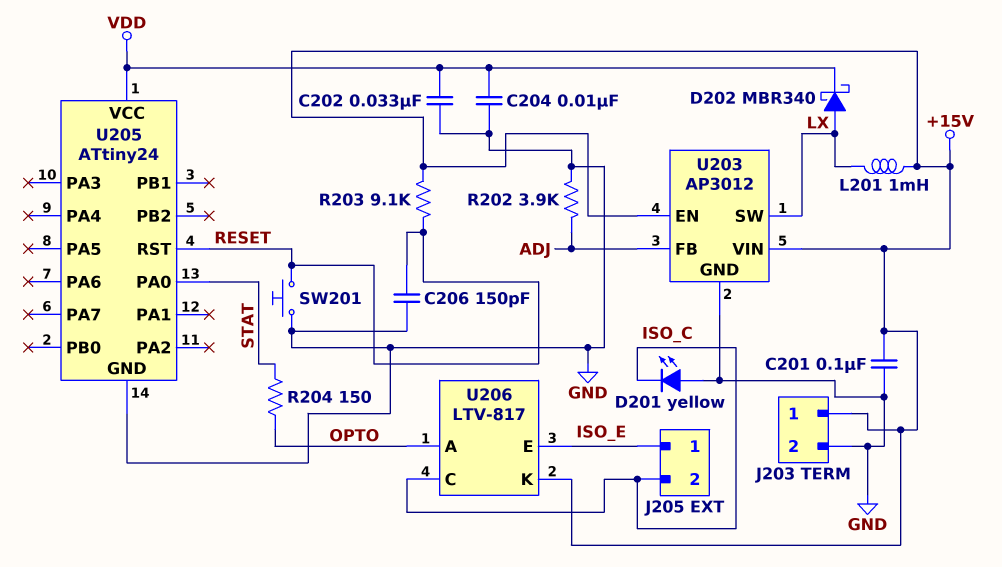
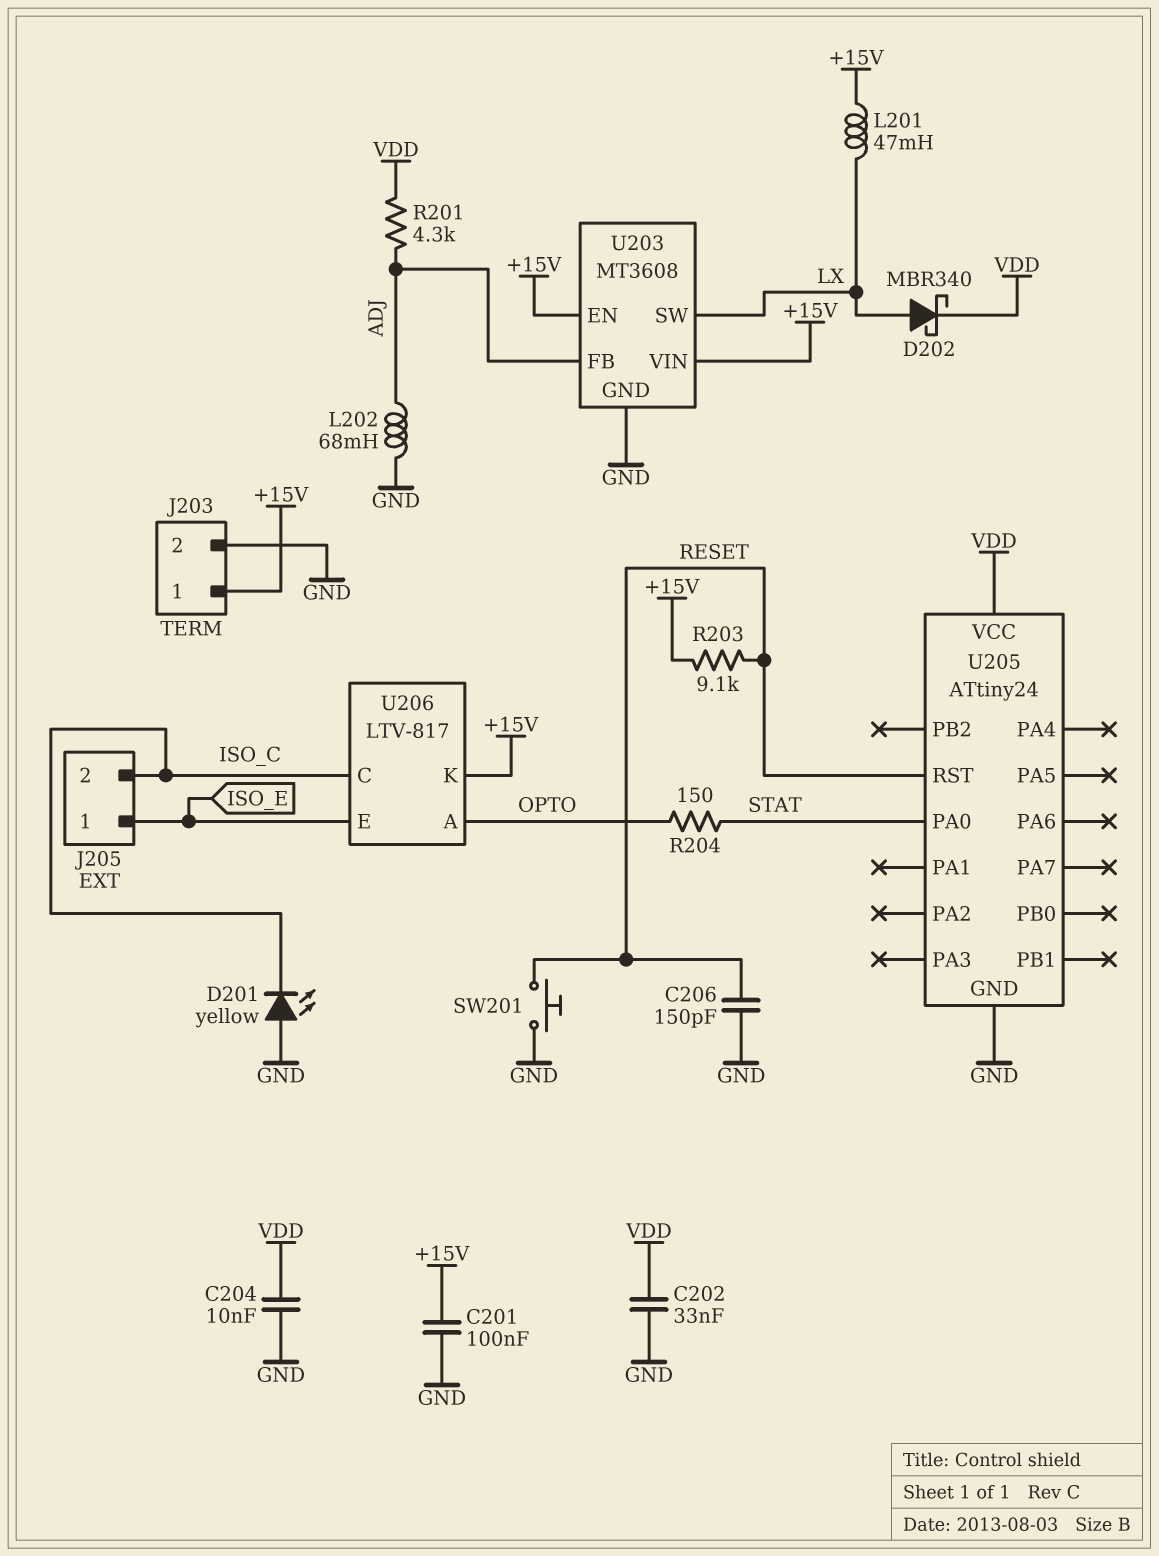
L201: 1mH (+15V, LX) -> 47mH (+15V, LX)
L202: none -> 68mH (ADJ, GND)
R201: none -> 4.3k (ADJ, VDD)
R202: 3.9k (ADJ, GND) -> none
U203: AP3012 -> MT3608

